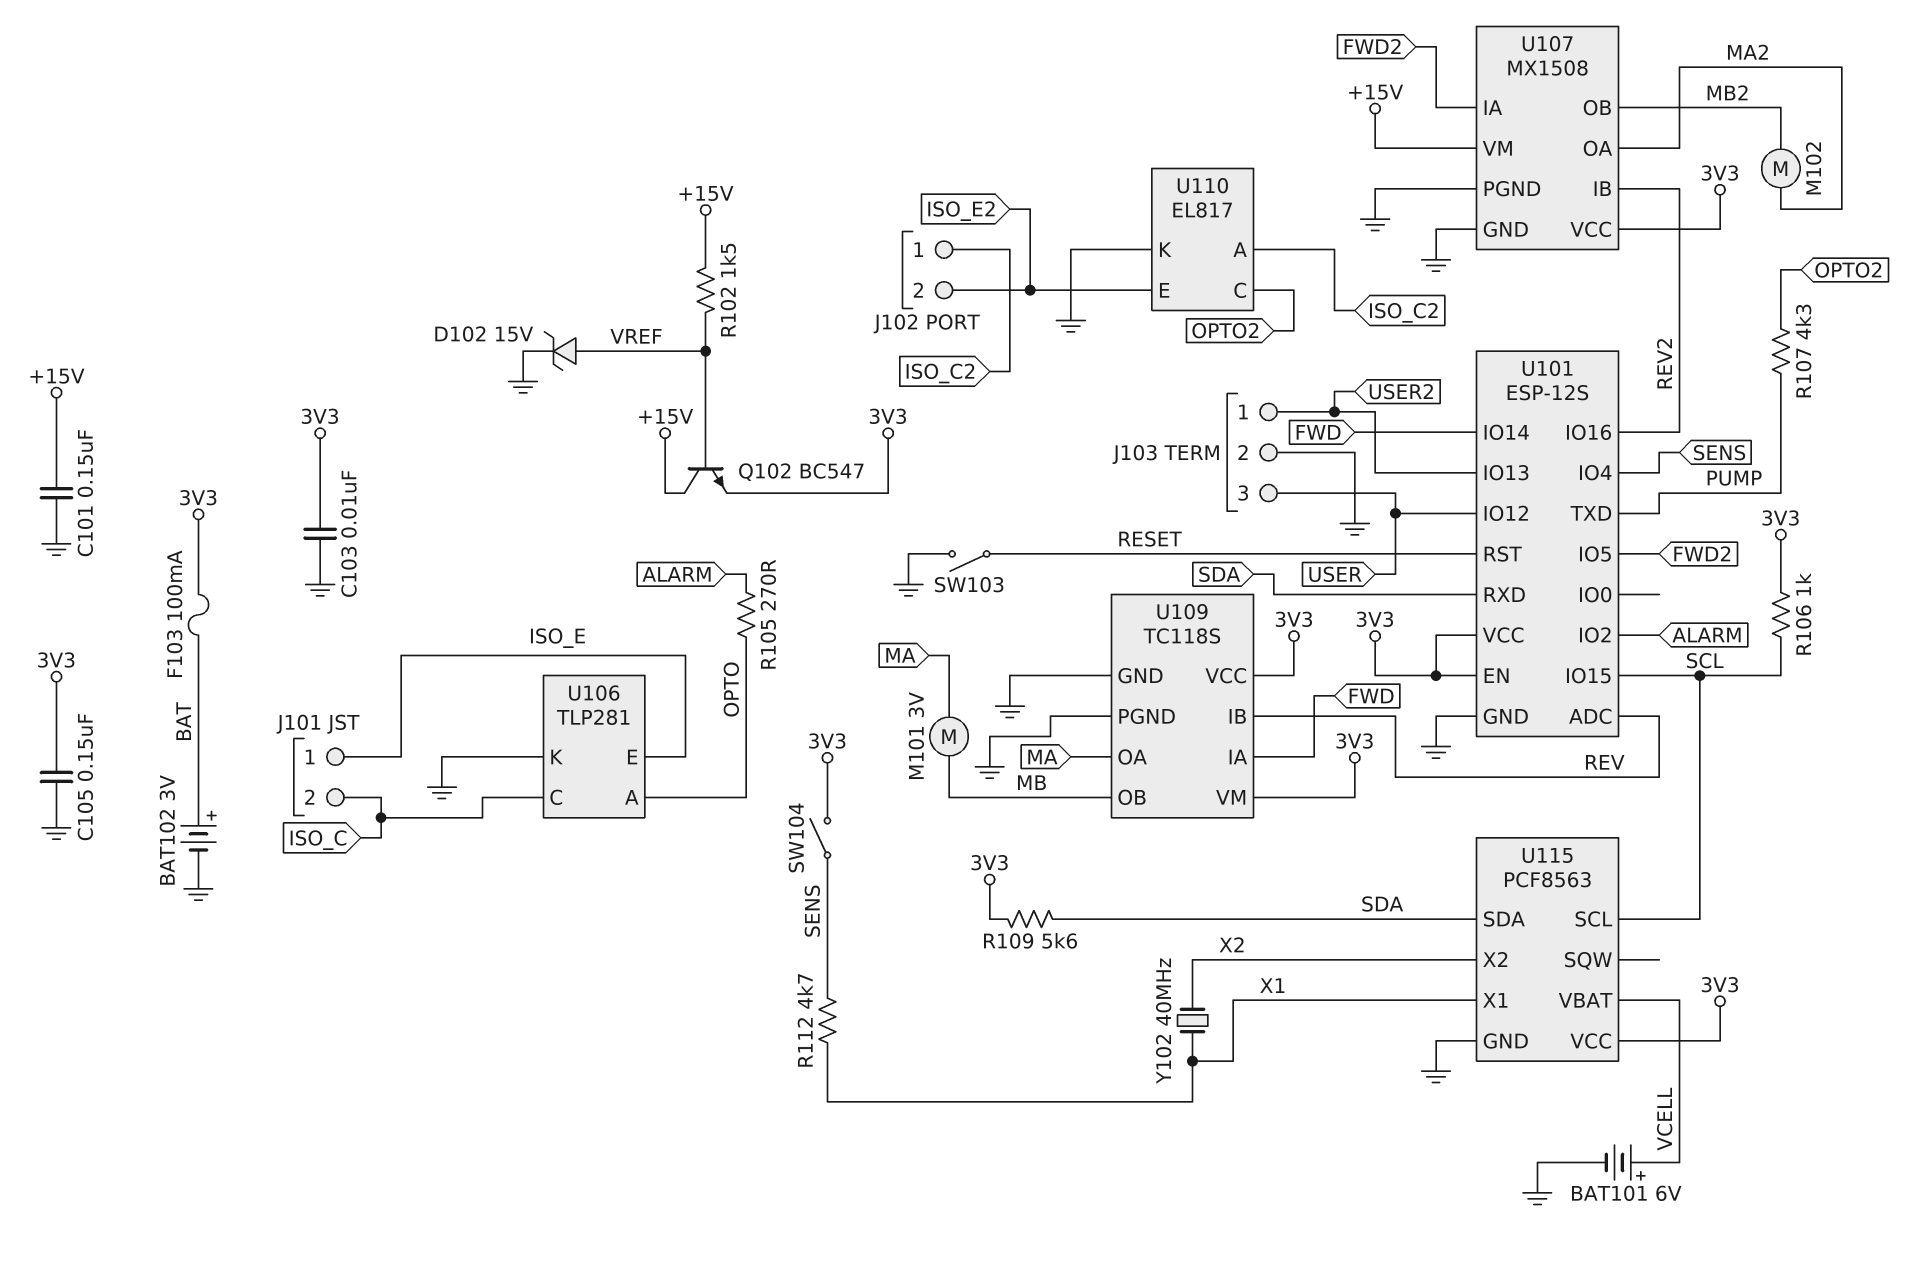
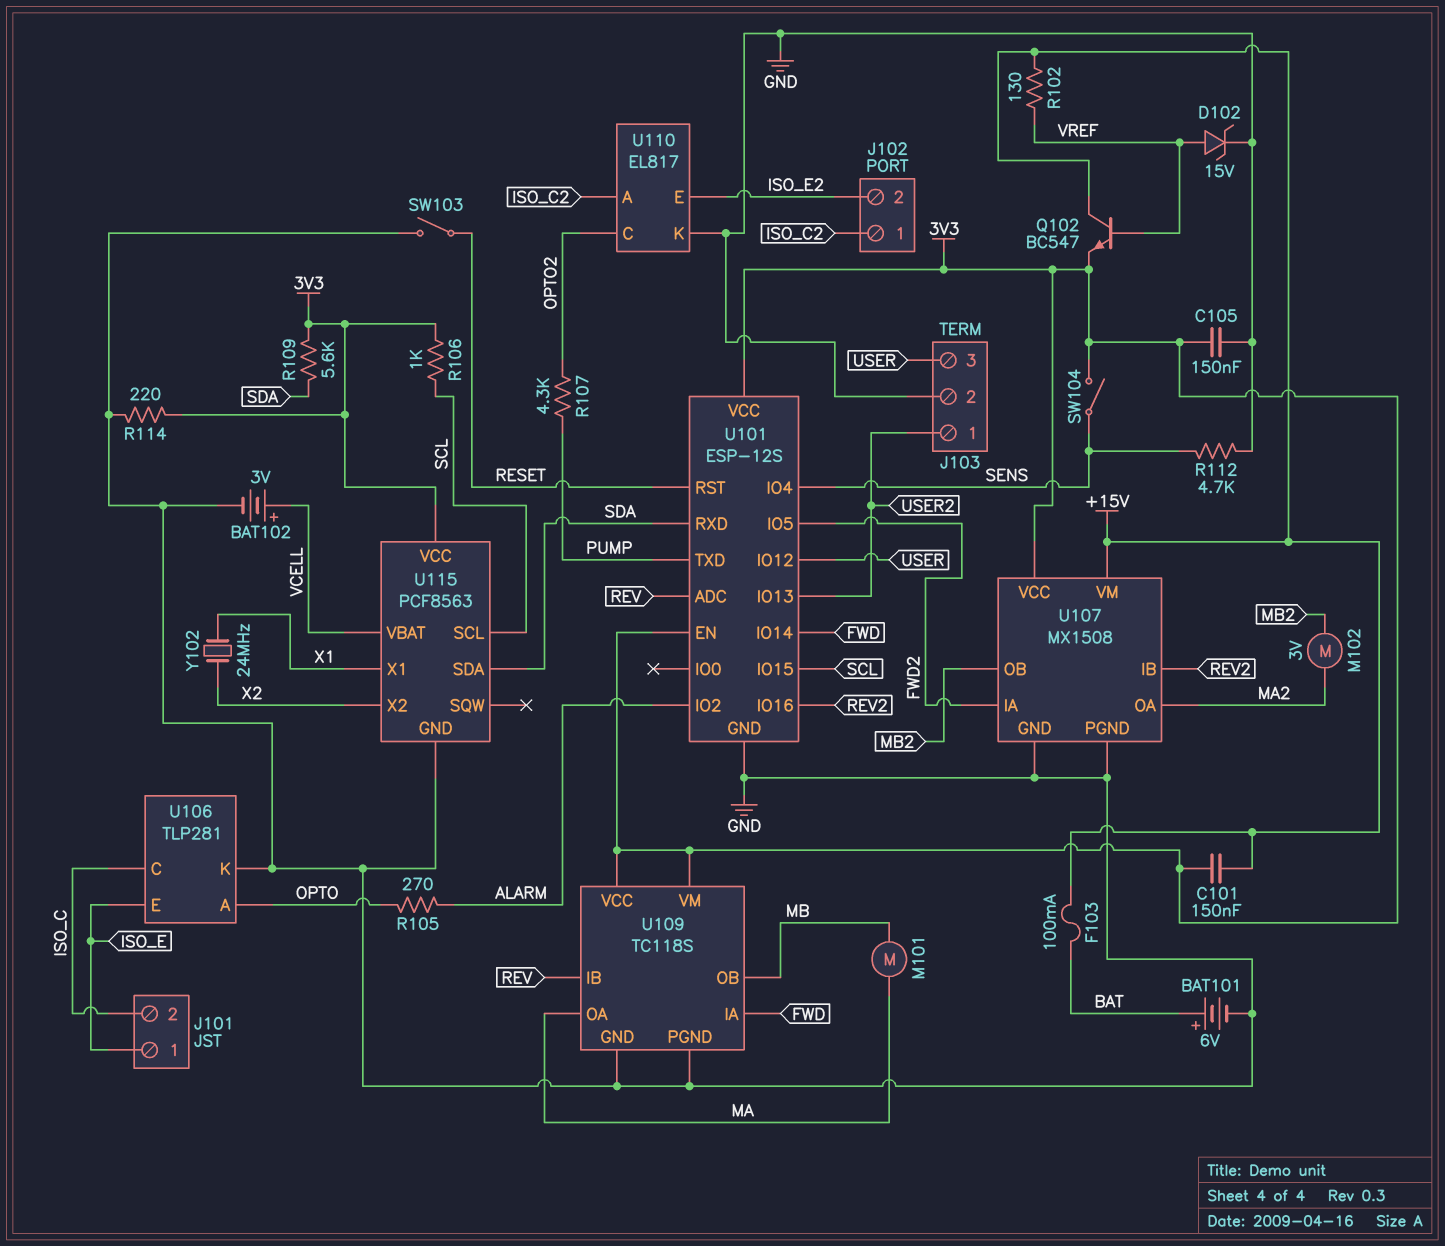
BAT101: 6V (plus VCELL, minus GND) -> 6V (plus BAT, minus GND)
BAT102: 3V (plus BAT, minus GND) -> 3V (plus VCELL, minus GND)
C101: 150nF (+15V, GND) -> 150nF (+15V, 3V3)
C103: 10nF (3V3, GND) -> none
F103: 100mA (3V3, BAT) -> 100mA (+15V, BAT)
M101: motor 3V (MA, MB) -> motor (MA, MB)
M102: motor (MA2, MB2) -> motor 3V (MA2, MB2)
R102: 1.5k (+15V, VREF) -> 130 (+15V, VREF)
R112: 4.7k (SENS, X1) -> 4.7k (GND, SENS)
R114: none -> 220 (3V3, GND)
Y102: 40MHz (X1, X2) -> 24MHz (X1, X2)

